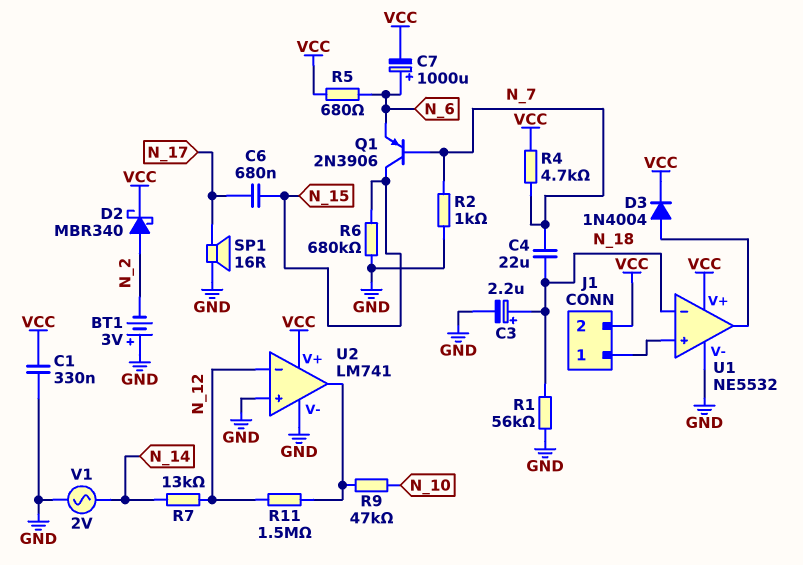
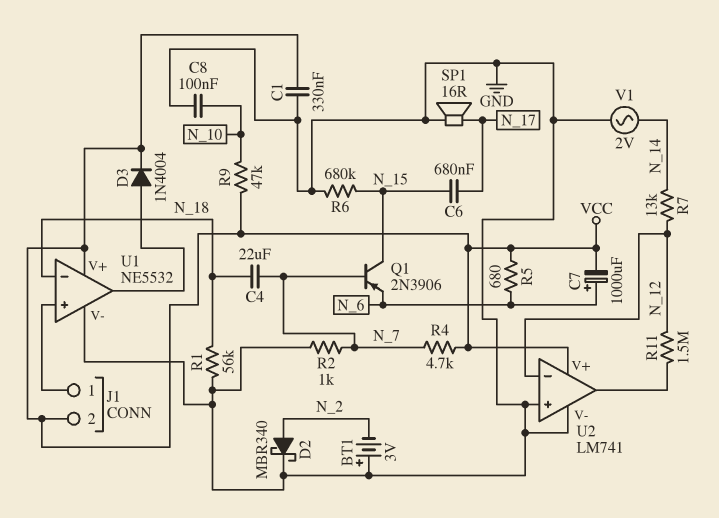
C3: 2.2uF (plus N_18, minus GND) -> none
C8: none -> 100nF (GND, N_10)
D2: schottky MBR340 (A N_2, K VCC) -> schottky MBR340 (A N_2, K GND)
R9: 47k (N_10, U2/out) -> 47k (N_10, VCC)

